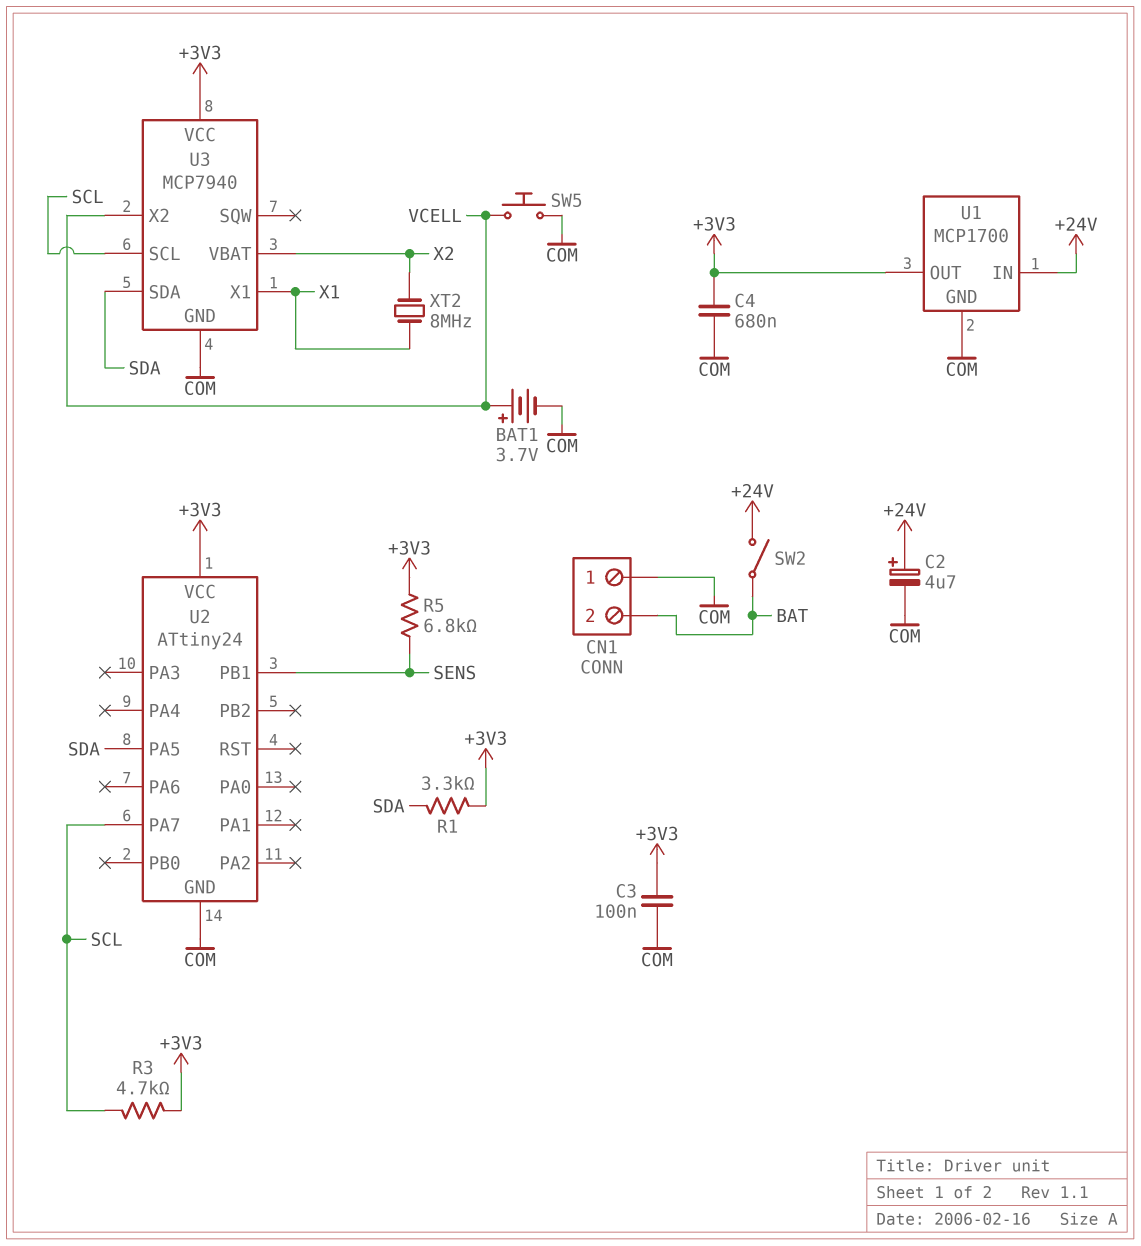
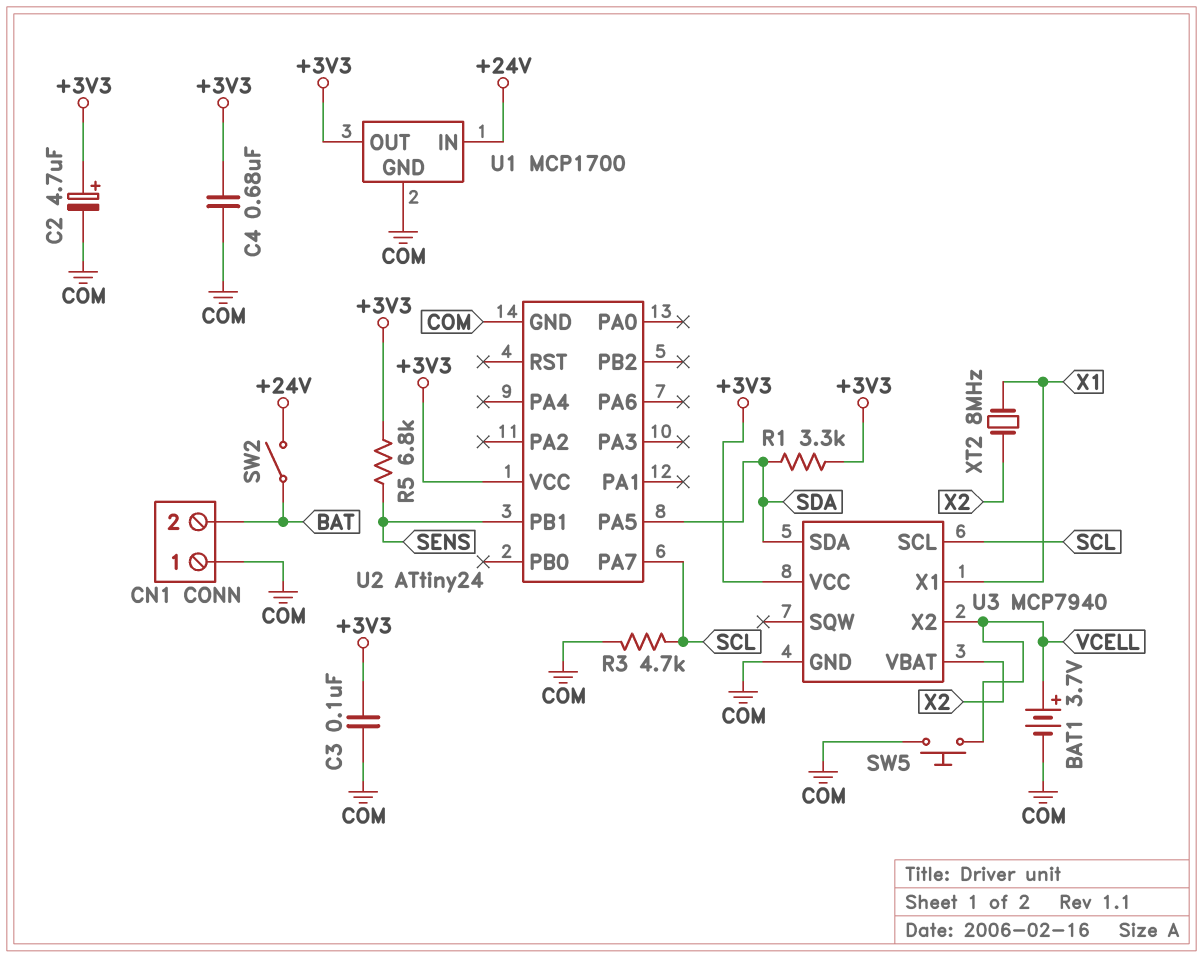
C2: 4.7uF (plus +24V, minus COM) -> 4.7uF (plus +3V3, minus COM)
R3: 4.7k (+3V3, SCL) -> 4.7k (COM, SCL)

